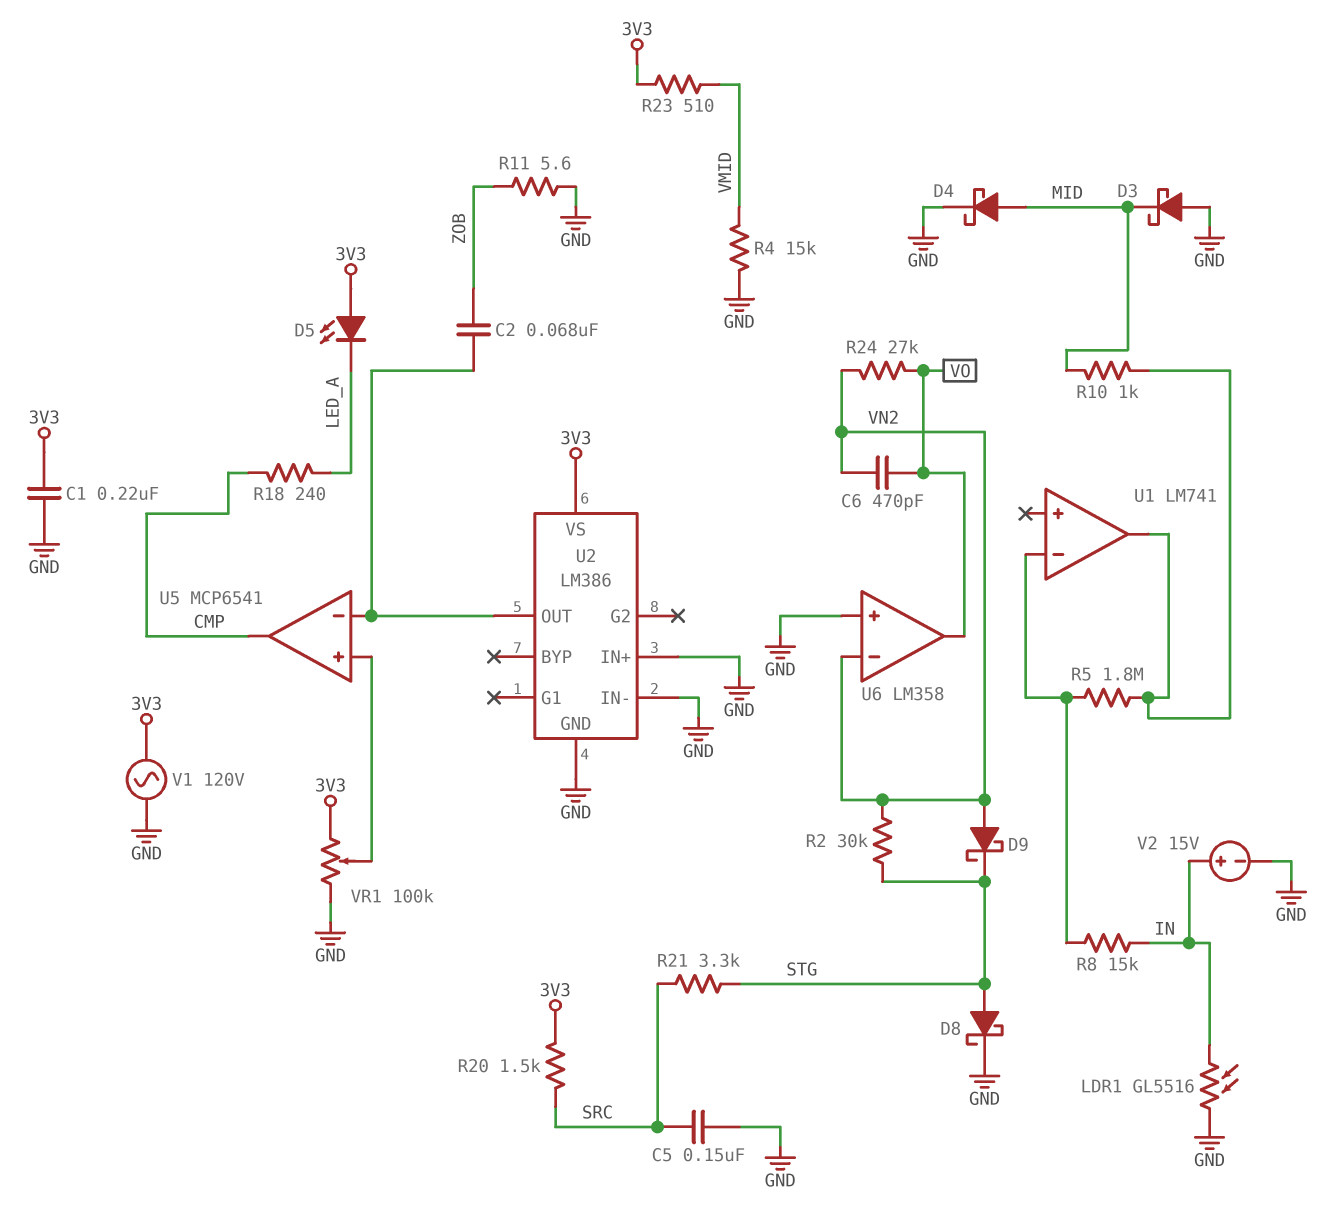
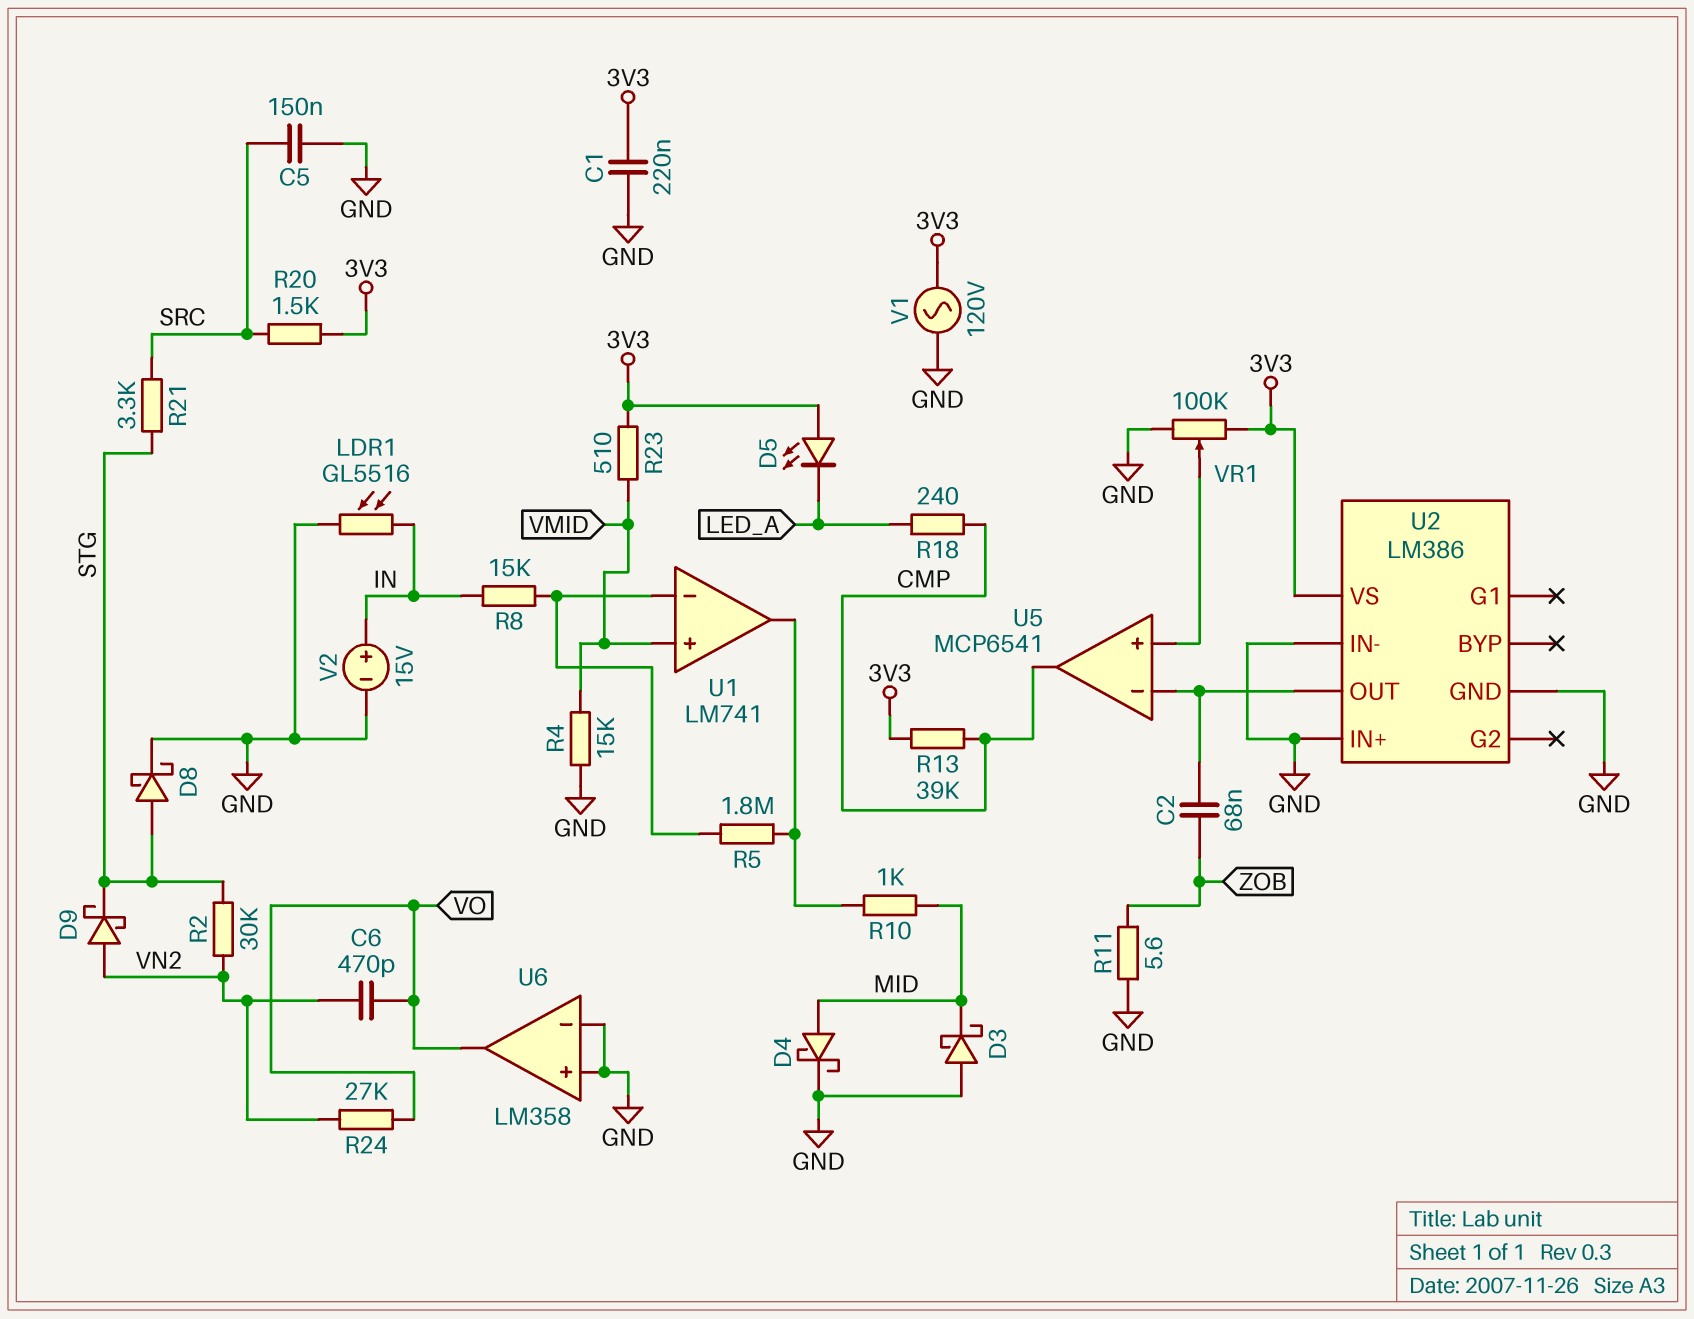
R13: none -> 39k (3V3, CMP)
U1 pin in+: none -> VMID
U6 pin in-: VN2 -> GND

